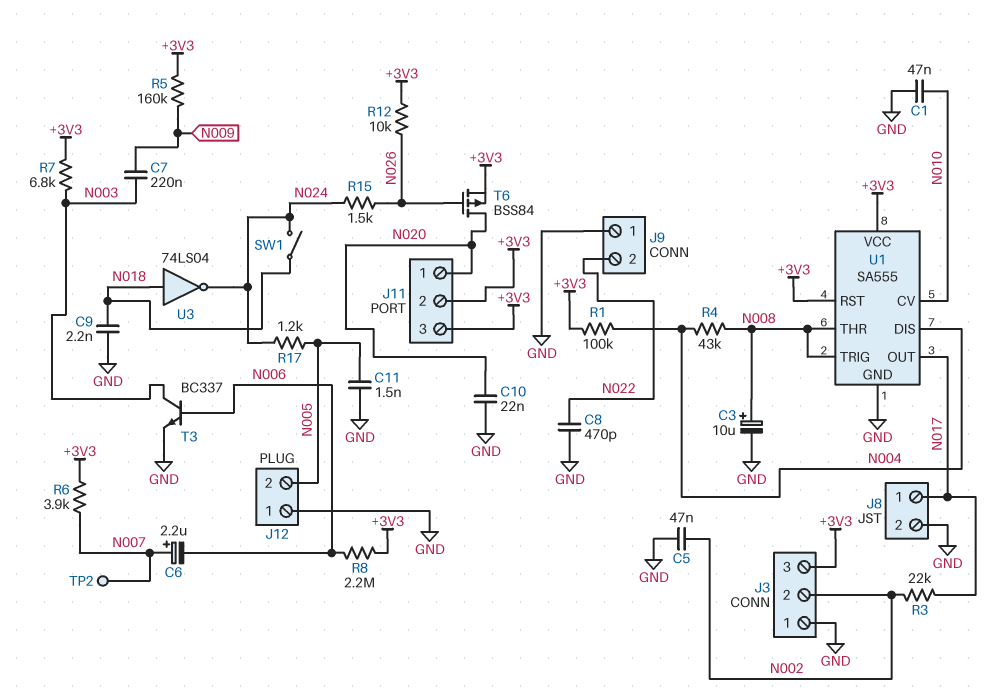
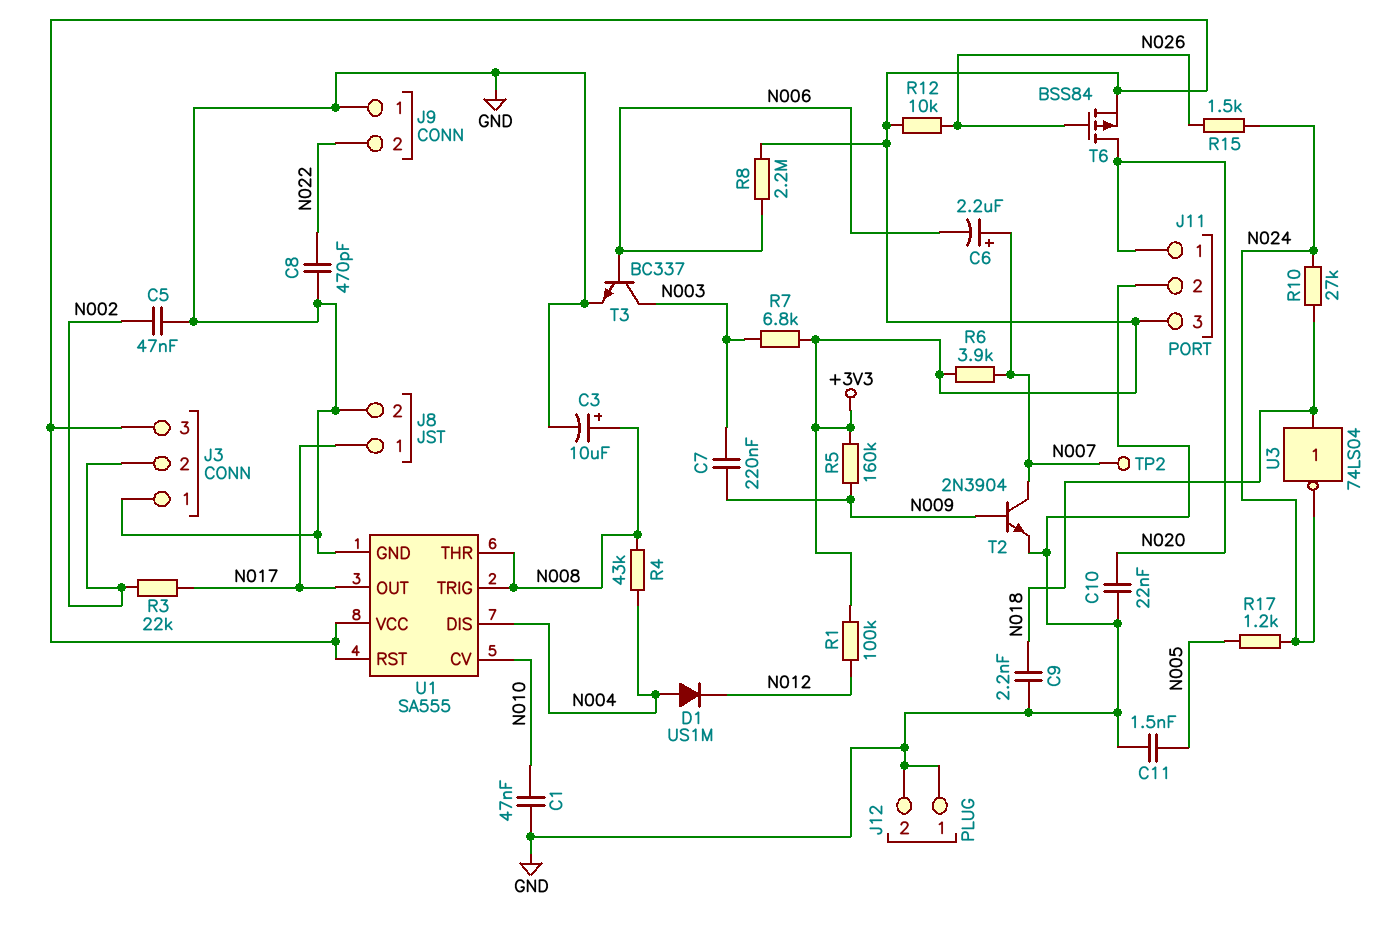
D1: none -> diode US1M (A N004, K N012)
J11 pin 2: +3V3 -> GND
J12 pin 2: N005 -> GND
R1: 100k (+3V3, N004) -> 100k (+3V3, N012)
R10: none -> 27k (N018, N024)
SW1: switch (N018, N024) -> none
T2: none -> NPN 2N3904 (B N009, C N007, E GND)

